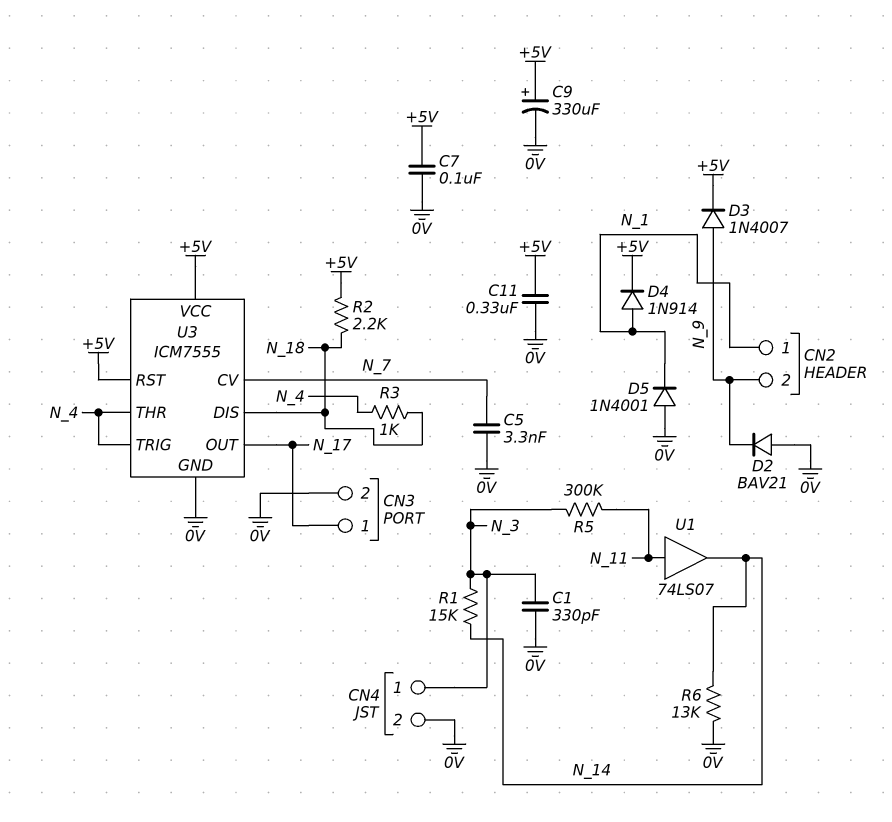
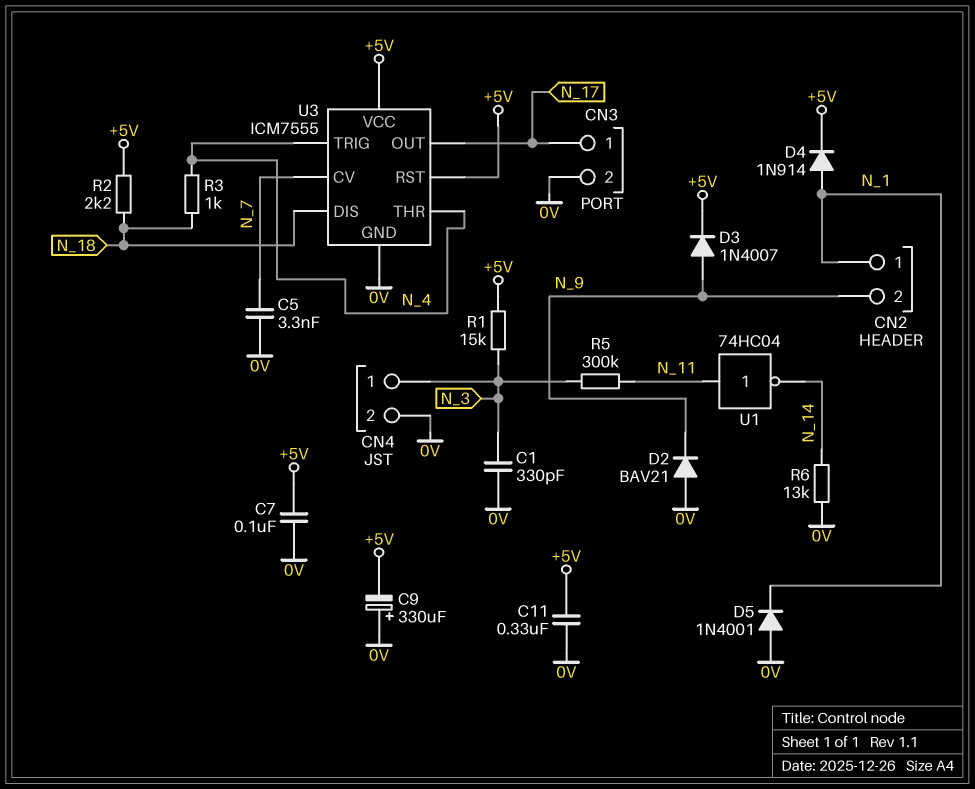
C9: 330uF (plus +5V, minus 0V) -> 330uF (plus 0V, minus +5V)
R1: 15k (N_3, N_14) -> 15k (+5V, N_3)
U1: buffer 74LS07 (in N_11, out N_14) -> NOT 74HC04 (in N_11, out N_14)

